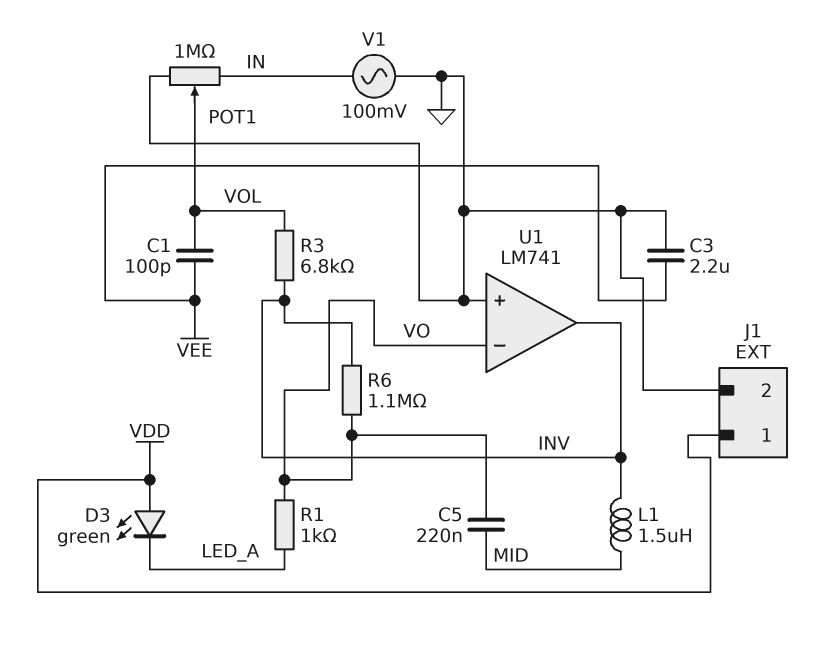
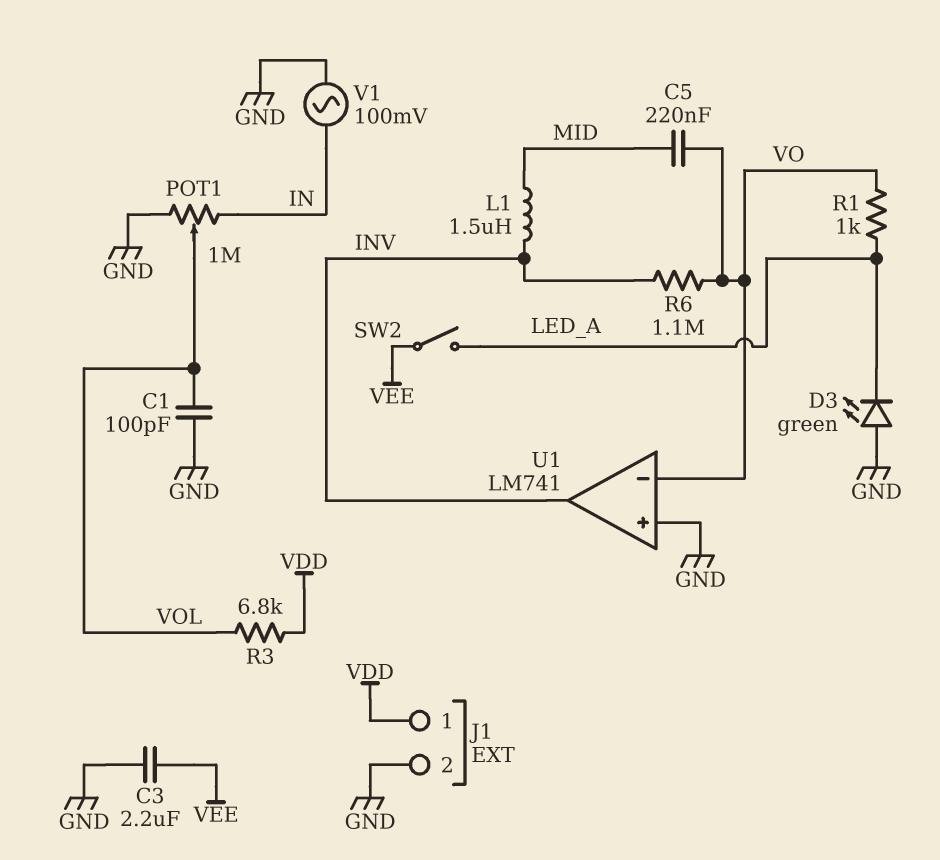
C1: 100pF (VEE, VOL) -> 100pF (GND, VOL)
D3: LED green (A VDD, K LED_A) -> LED green (A GND, K LED_A)
R3: 6.8k (INV, VOL) -> 6.8k (VDD, VOL)
SW2: none -> switch (LED_A, VEE)

